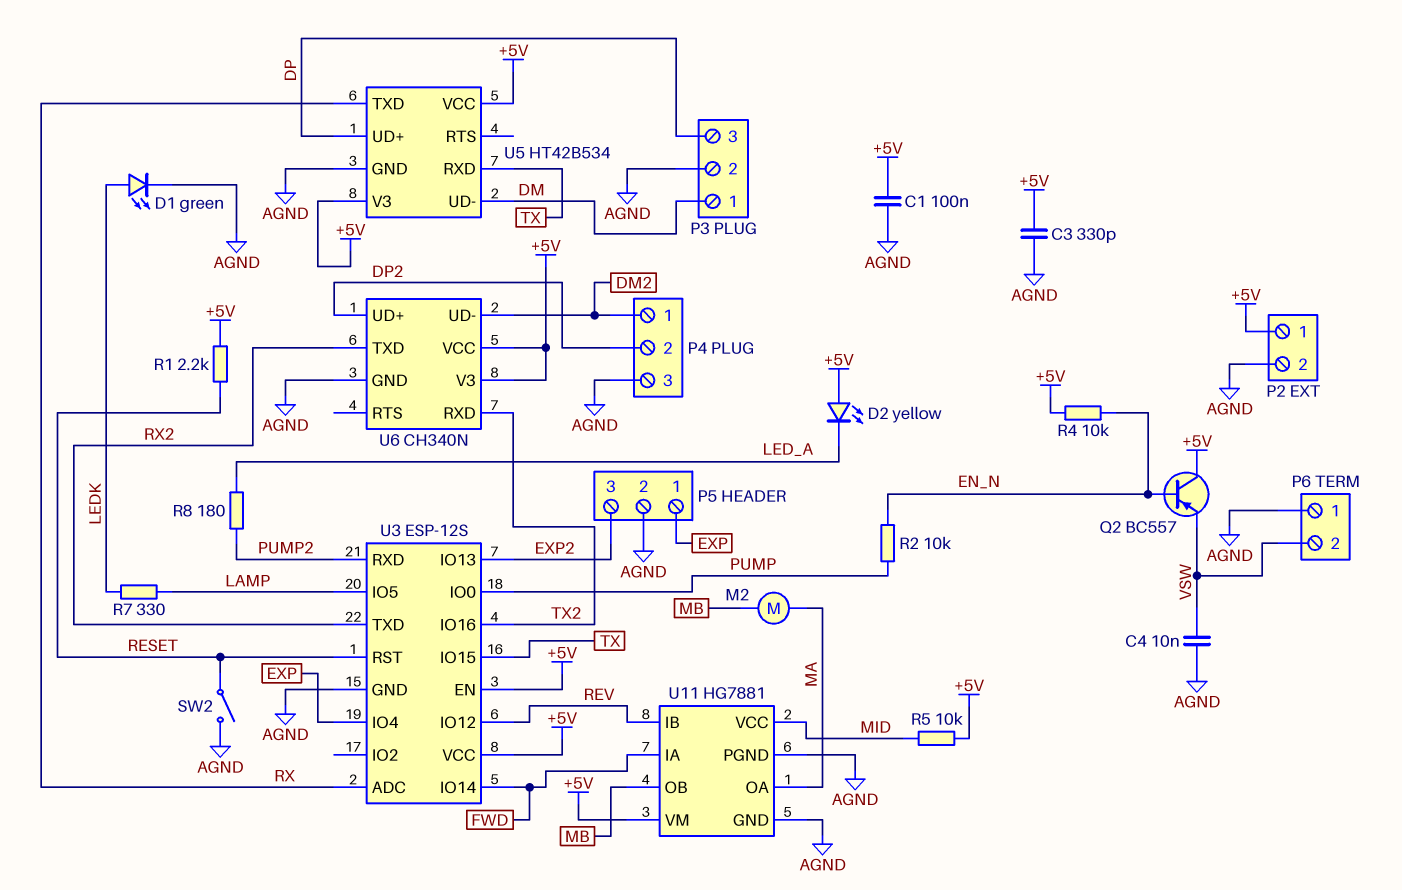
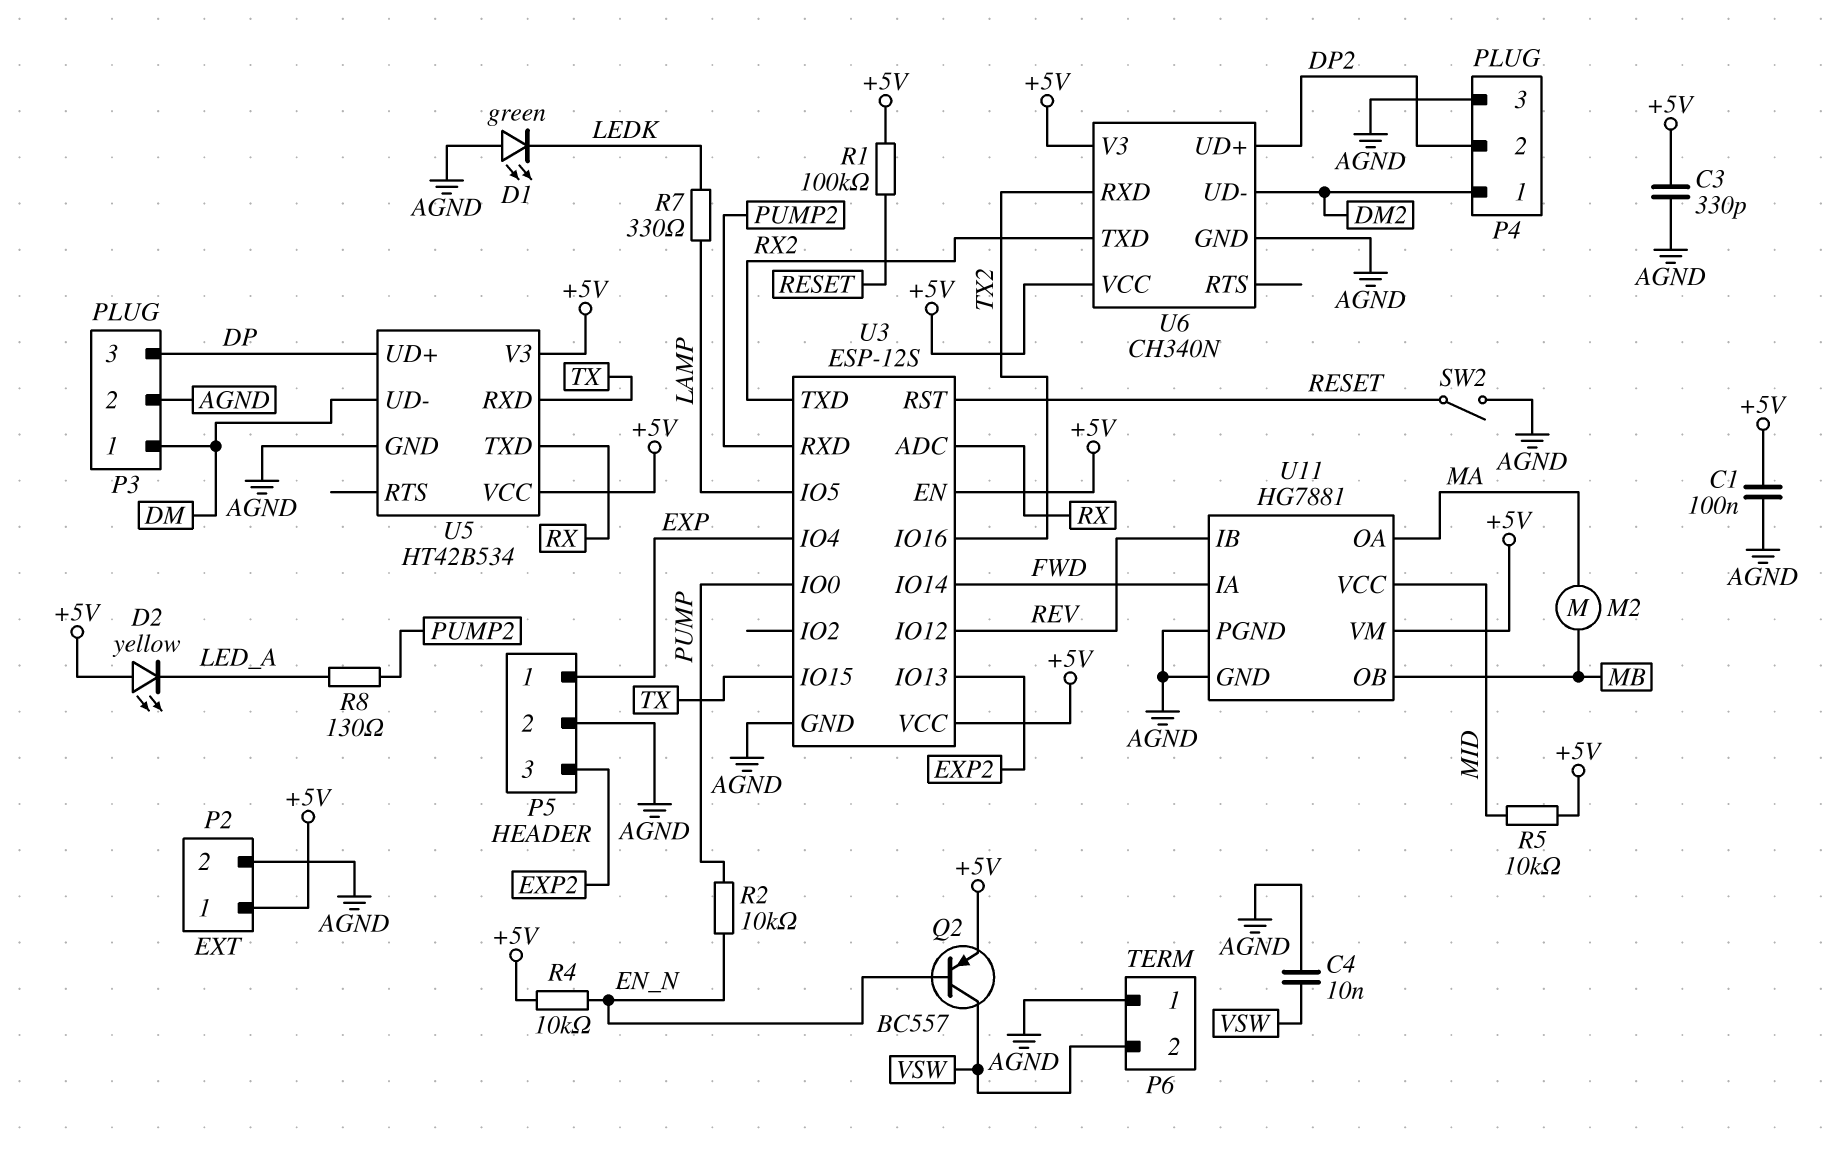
D1: LED green (A LEDK, K AGND) -> LED green (A AGND, K LEDK)
Q2: PNP BC557 (B EN_N, C +5V, E VSW) -> PNP BC557 (B EN_N, C VSW, E +5V)
R1: 2.2k (+5V, RESET) -> 100k (+5V, RESET)
R8: 180 (LED_A, PUMP2) -> 130 (LED_A, PUMP2)

